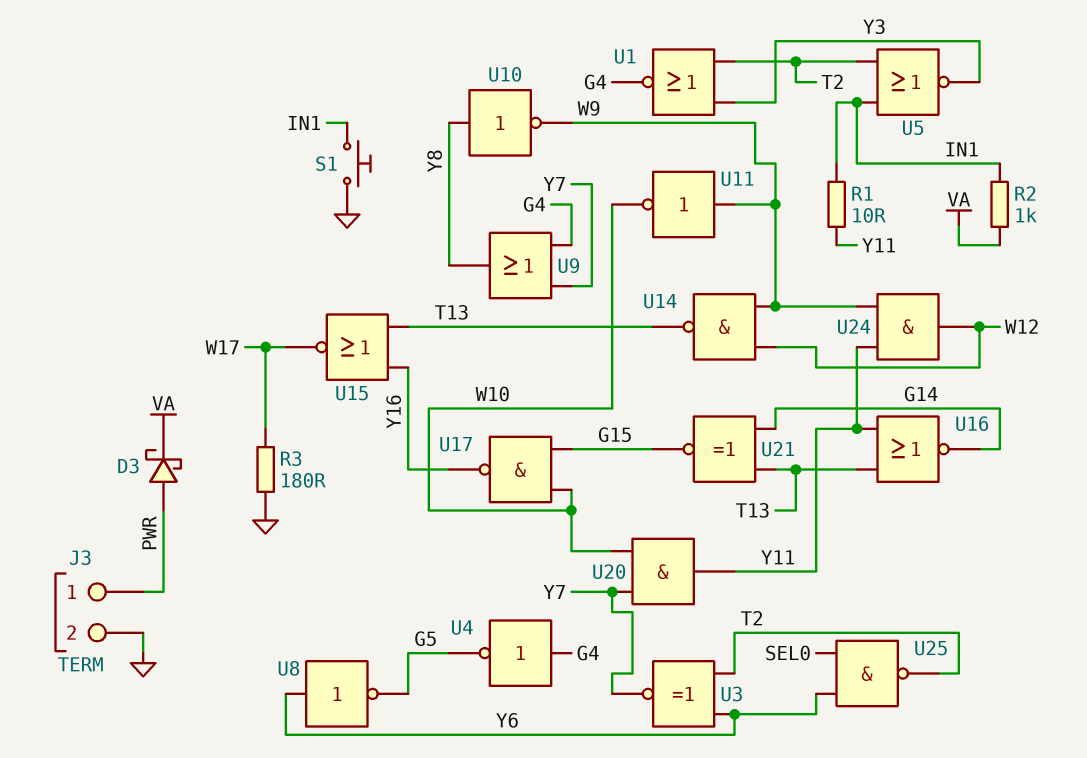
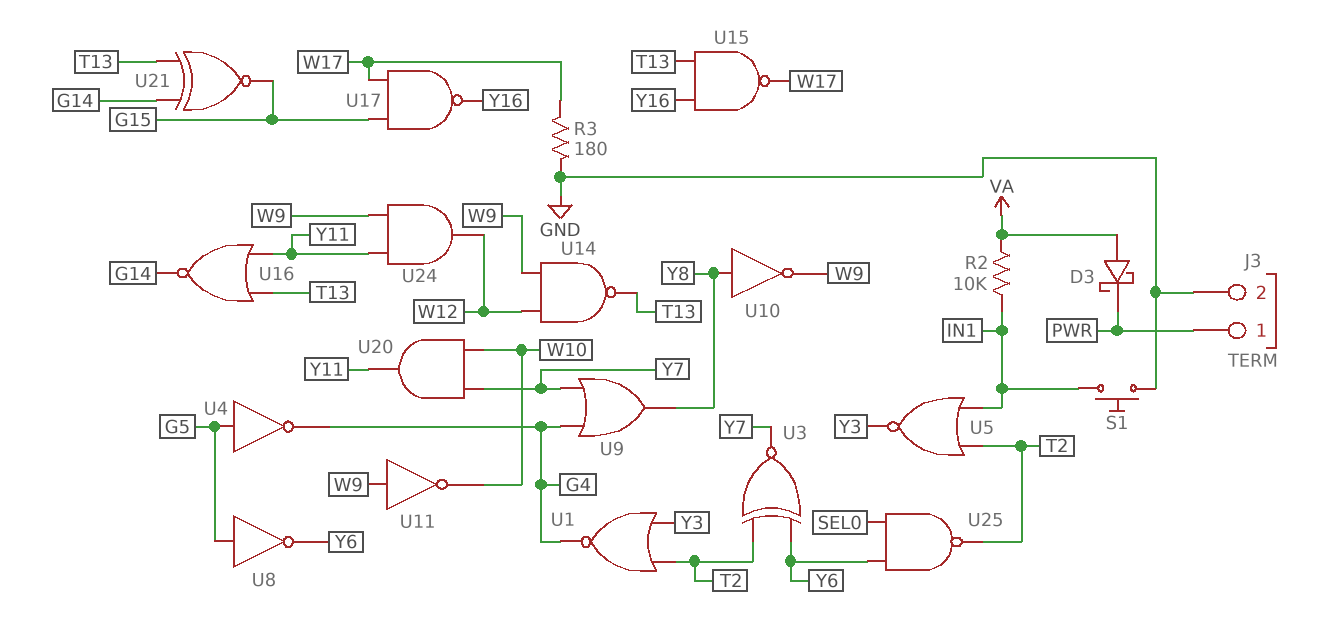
D3: schottky (A PWR, K VA) -> schottky (A VA, K PWR)
R1: 10 (IN1, Y11) -> none
R2: 1k (IN1, VA) -> 10k (IN1, VA)
U4: NOT (in G4, out G5) -> NOT (in G5, out G4)
U8: NOT (in Y6, out G5) -> NOT (in G5, out Y6)
U15: NOR (in T13, in Y16, out W17) -> NAND (in T13, in Y16, out W17)
U17: NAND (in G15, in W10, out Y16) -> NAND (in G15, in W17, out Y16)

